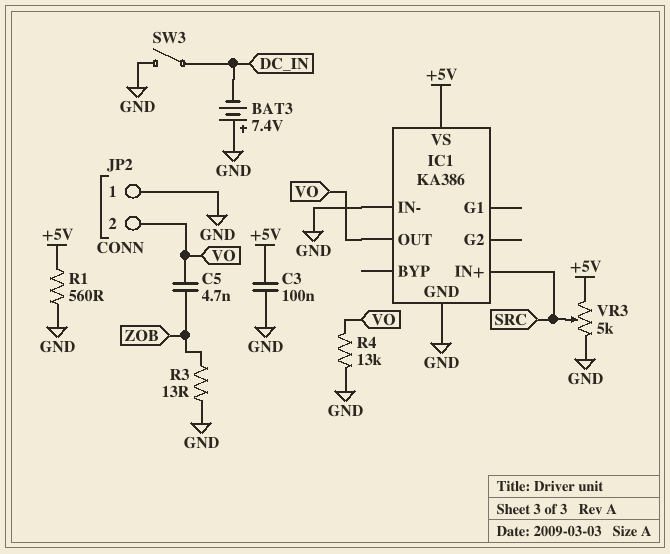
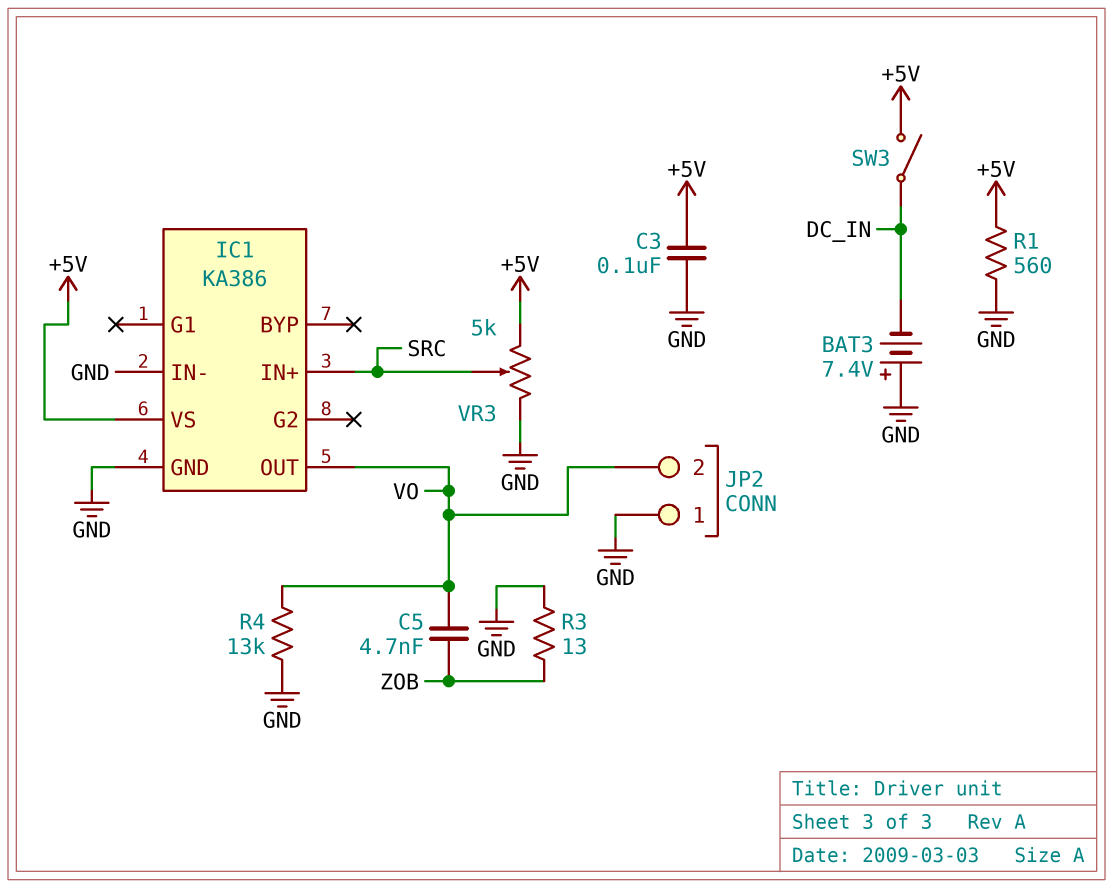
SW3: switch (DC_IN, GND) -> switch (+5V, DC_IN)

